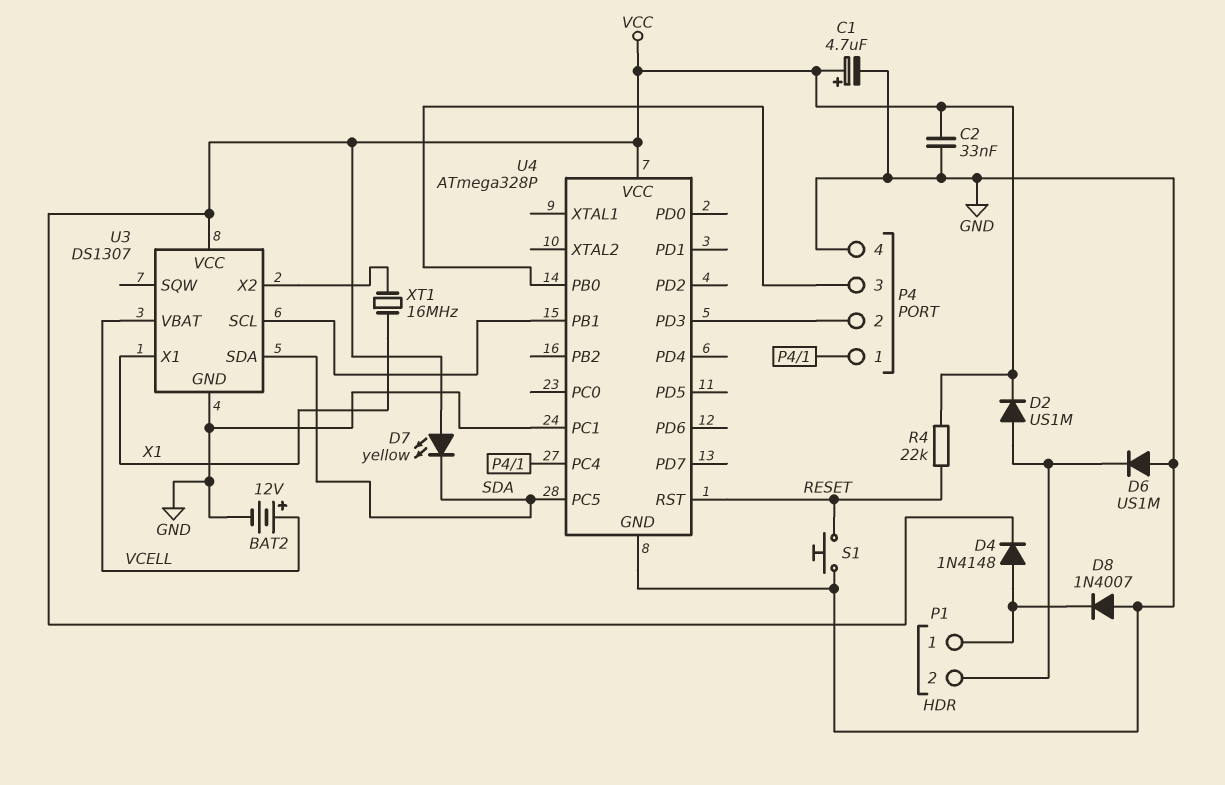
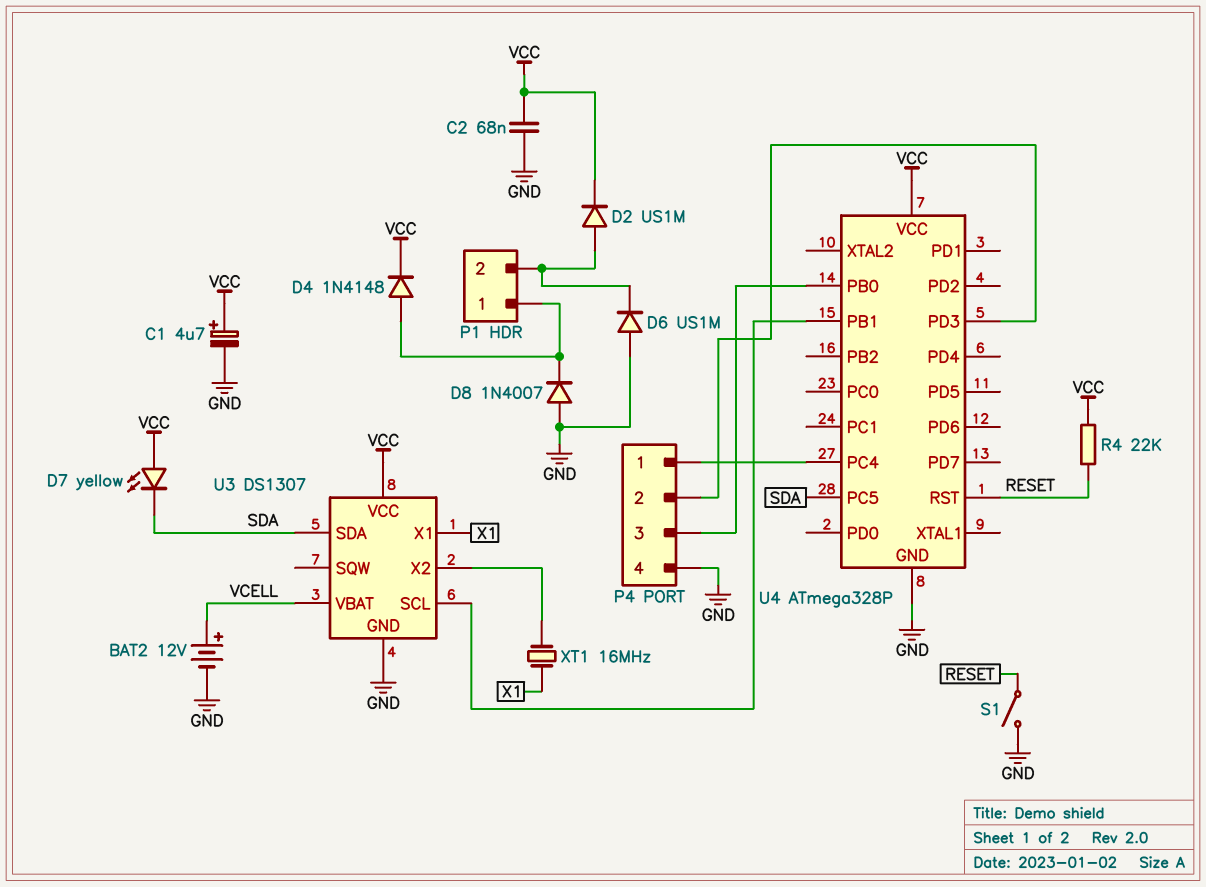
C2: 33nF (GND, VCC) -> 68nF (GND, VCC)
S1: button (GND, RESET) -> switch (GND, RESET)
U4 pin PC1: GND -> none

